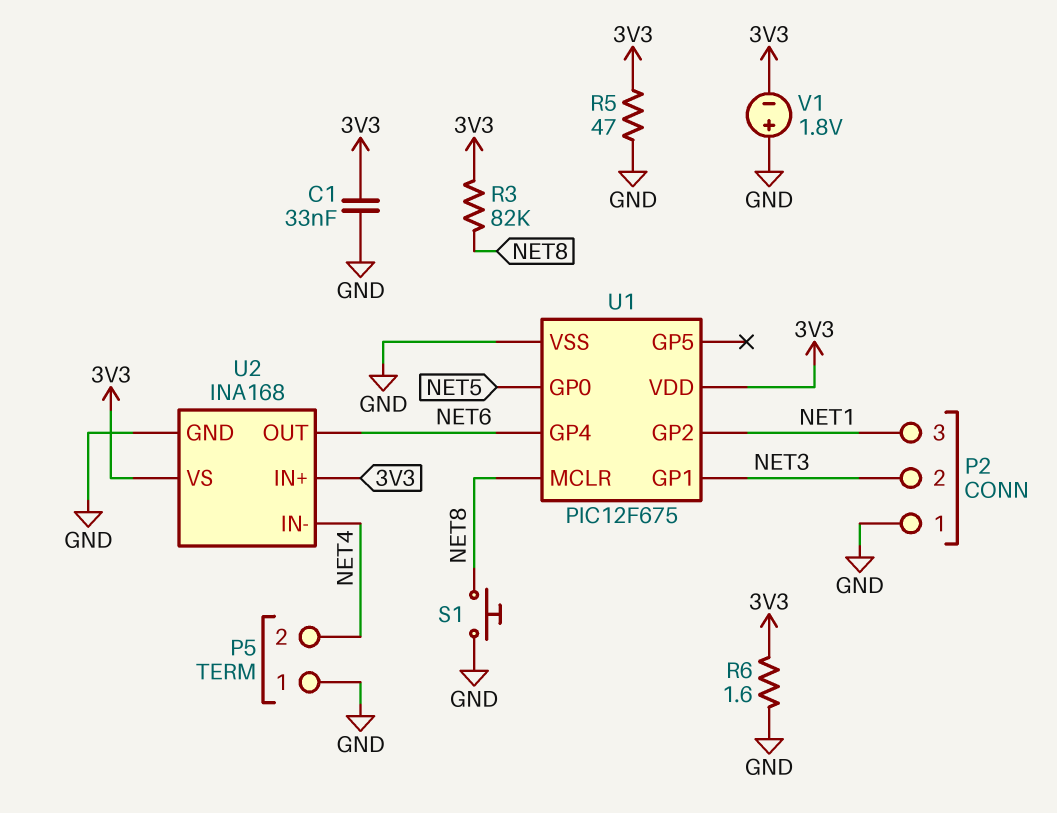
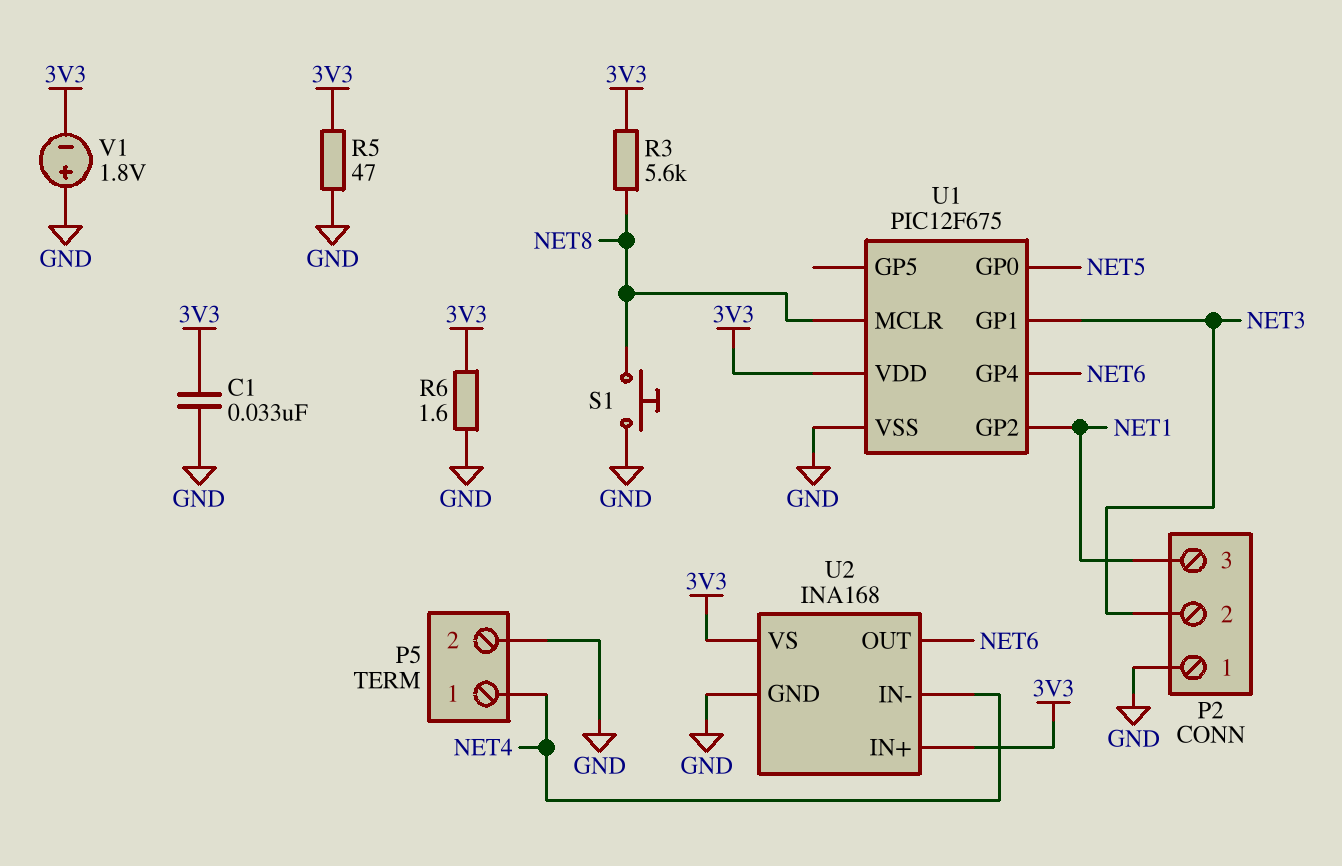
P5 pin 1: GND -> NET4
P5 pin 2: NET4 -> GND
R3: 82k (3V3, NET8) -> 5.6k (3V3, NET8)

